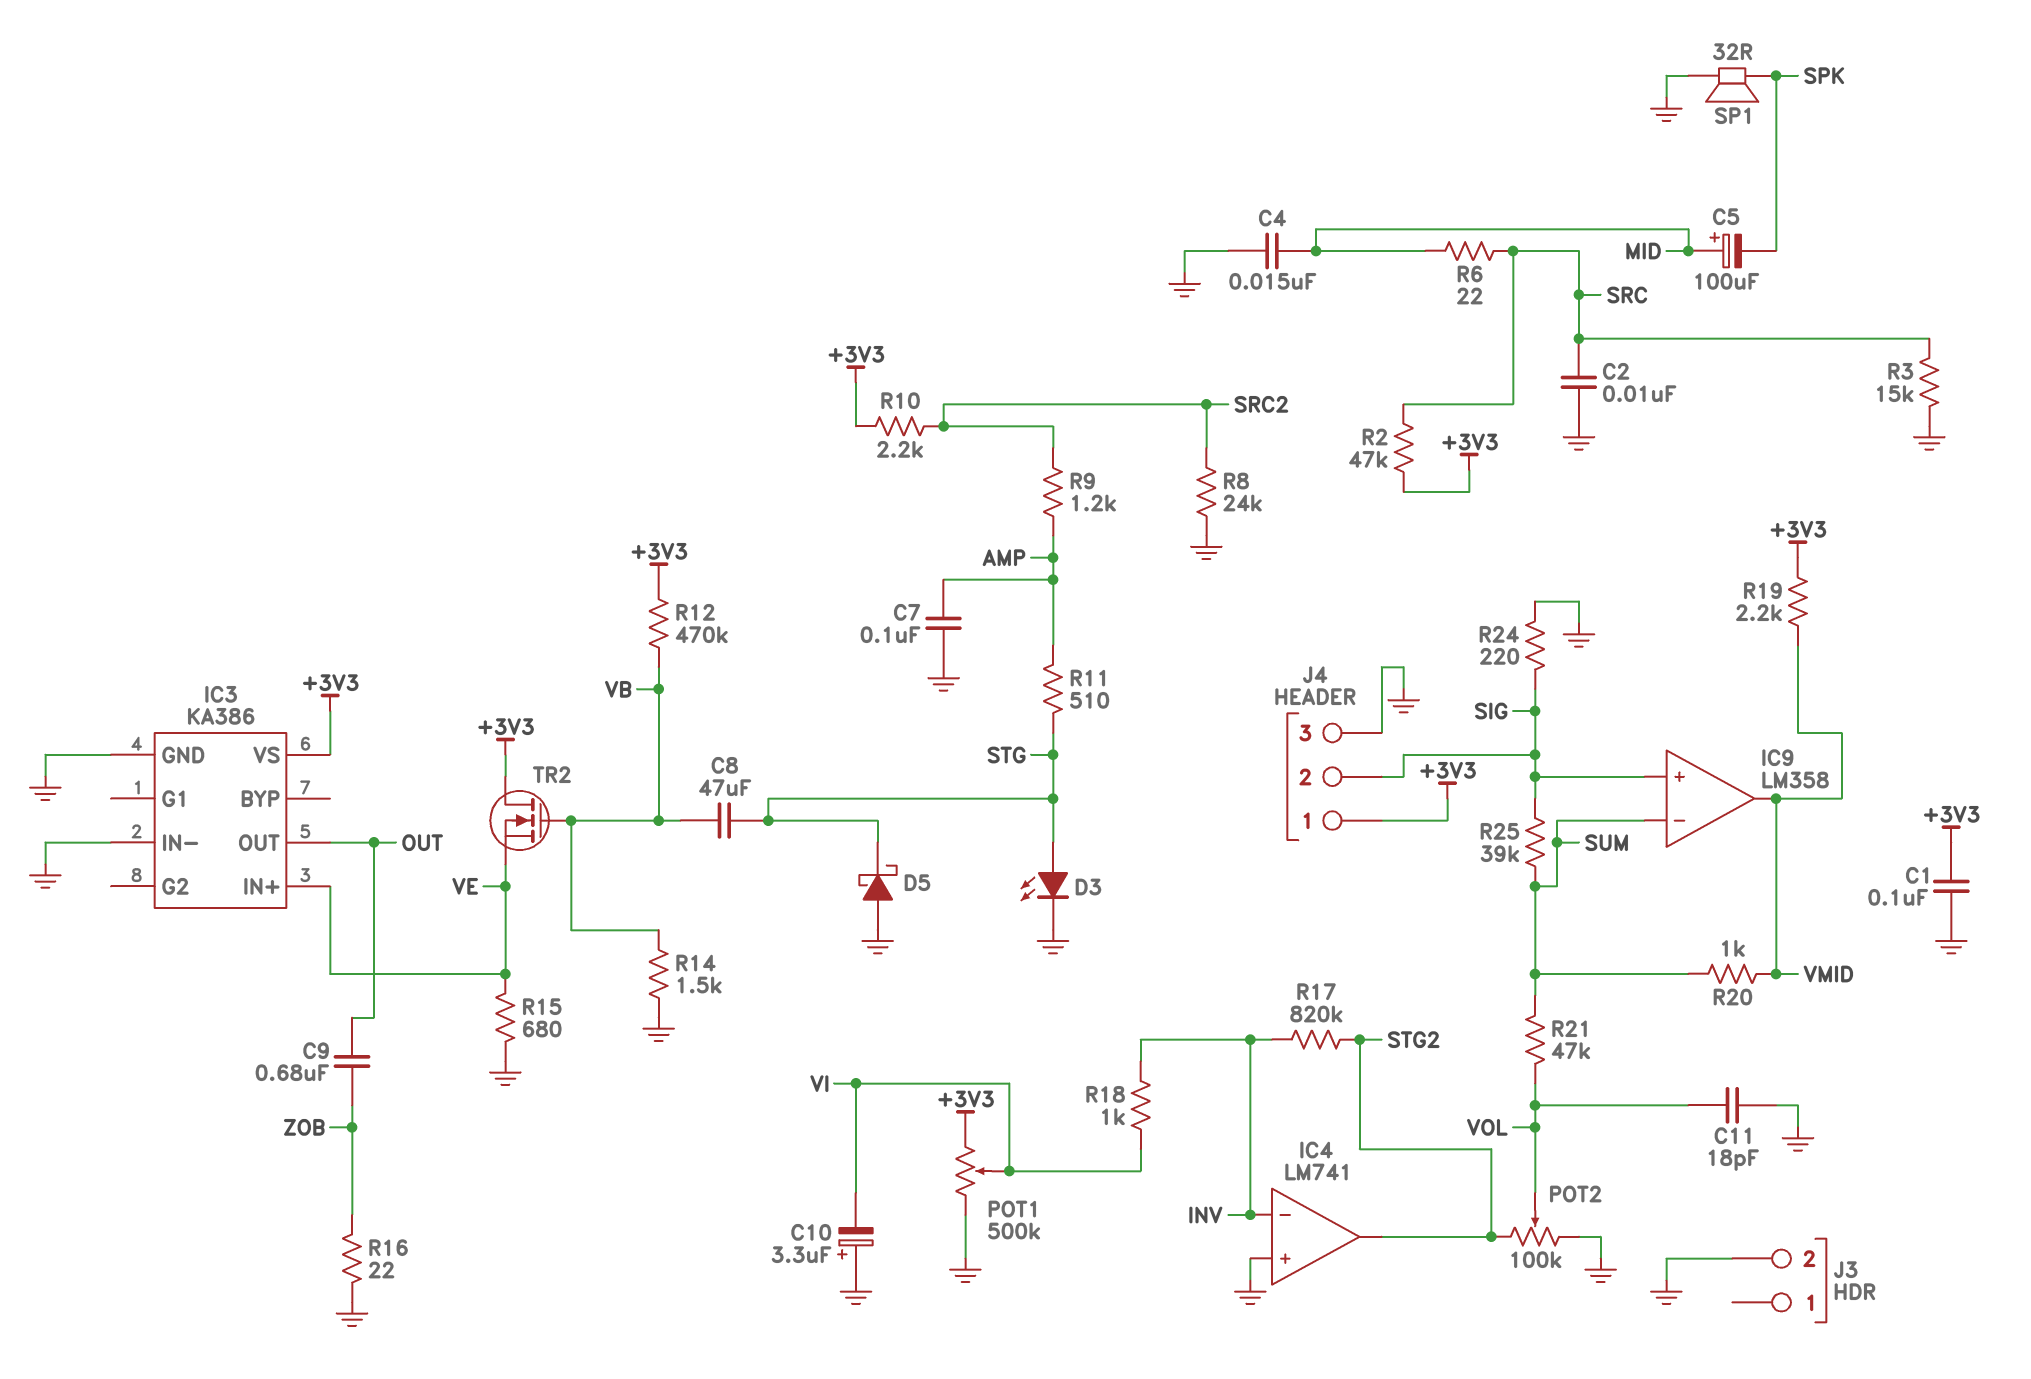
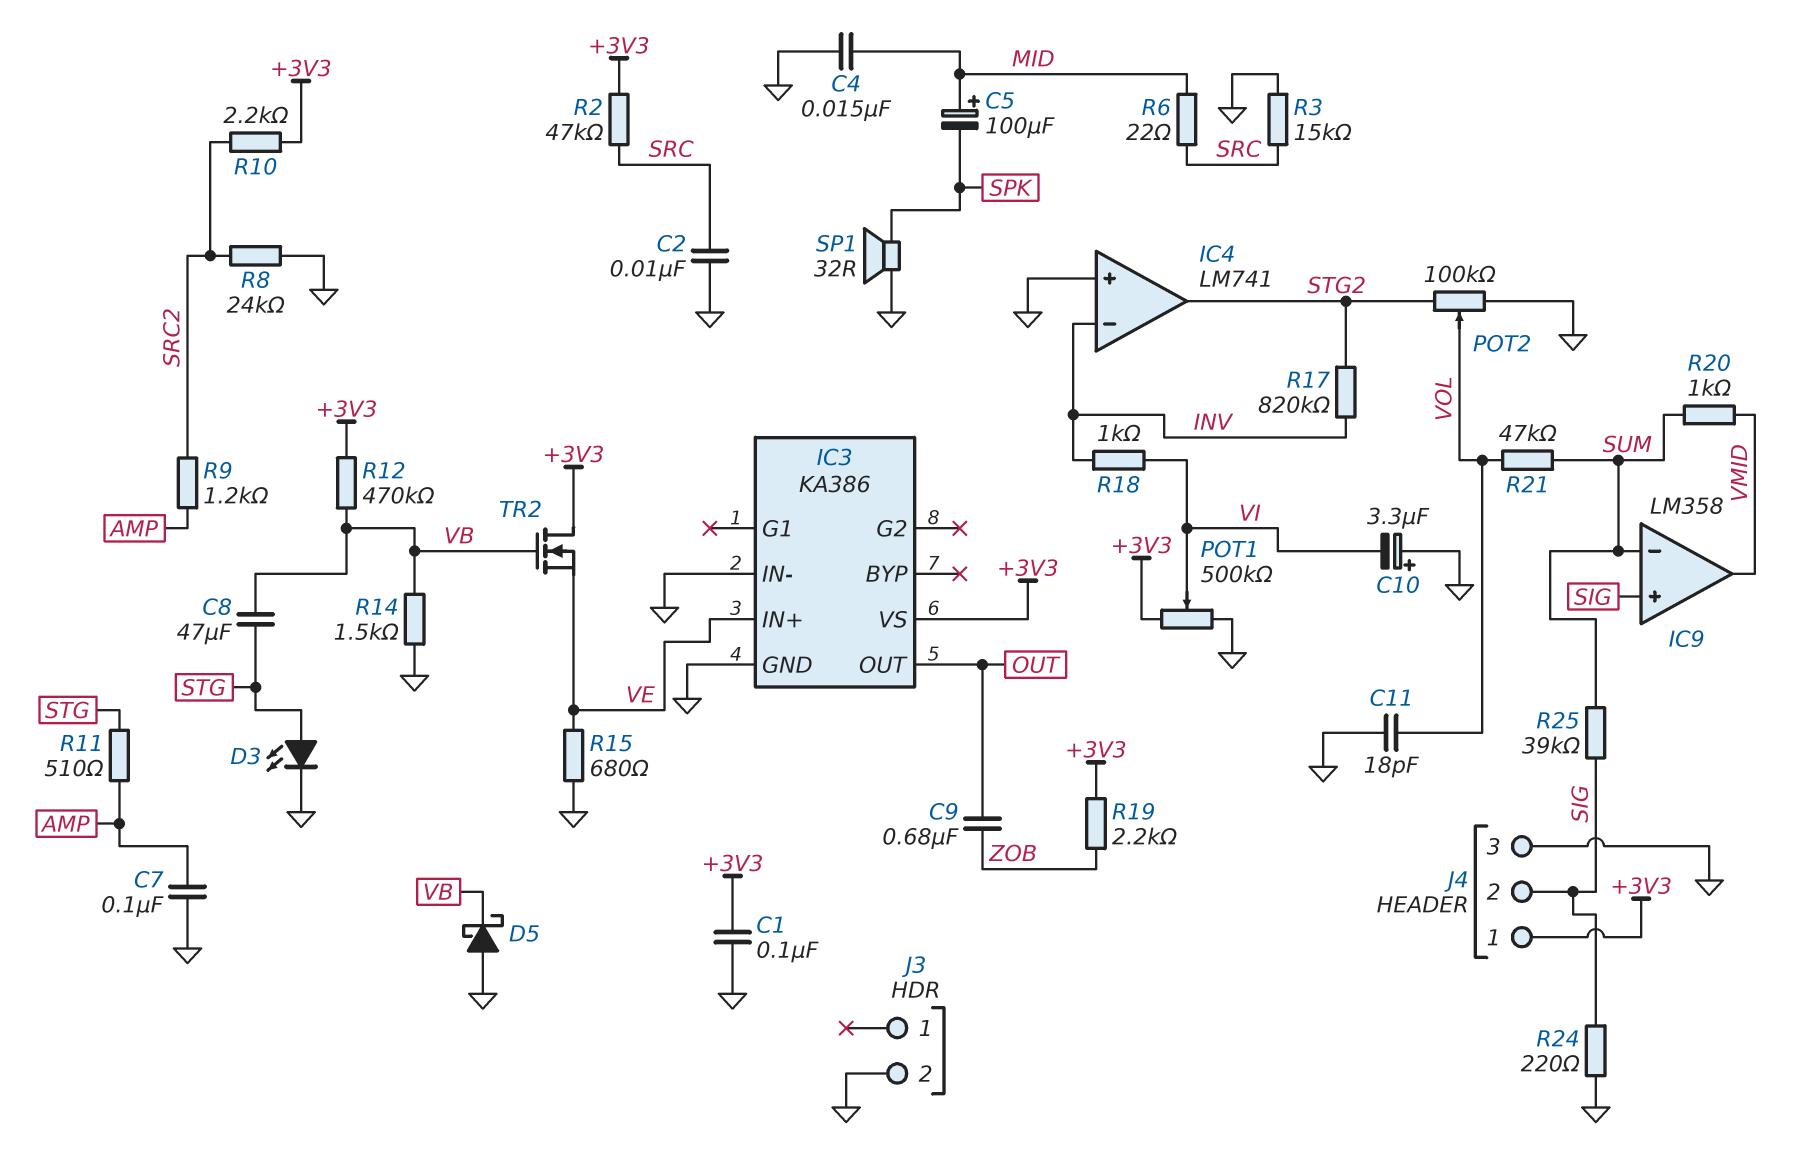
D5: schottky (A GND, K STG) -> schottky (A GND, K VB)
R16: 22 (GND, ZOB) -> none
R19: 2.2k (+3V3, VMID) -> 2.2k (+3V3, ZOB)

